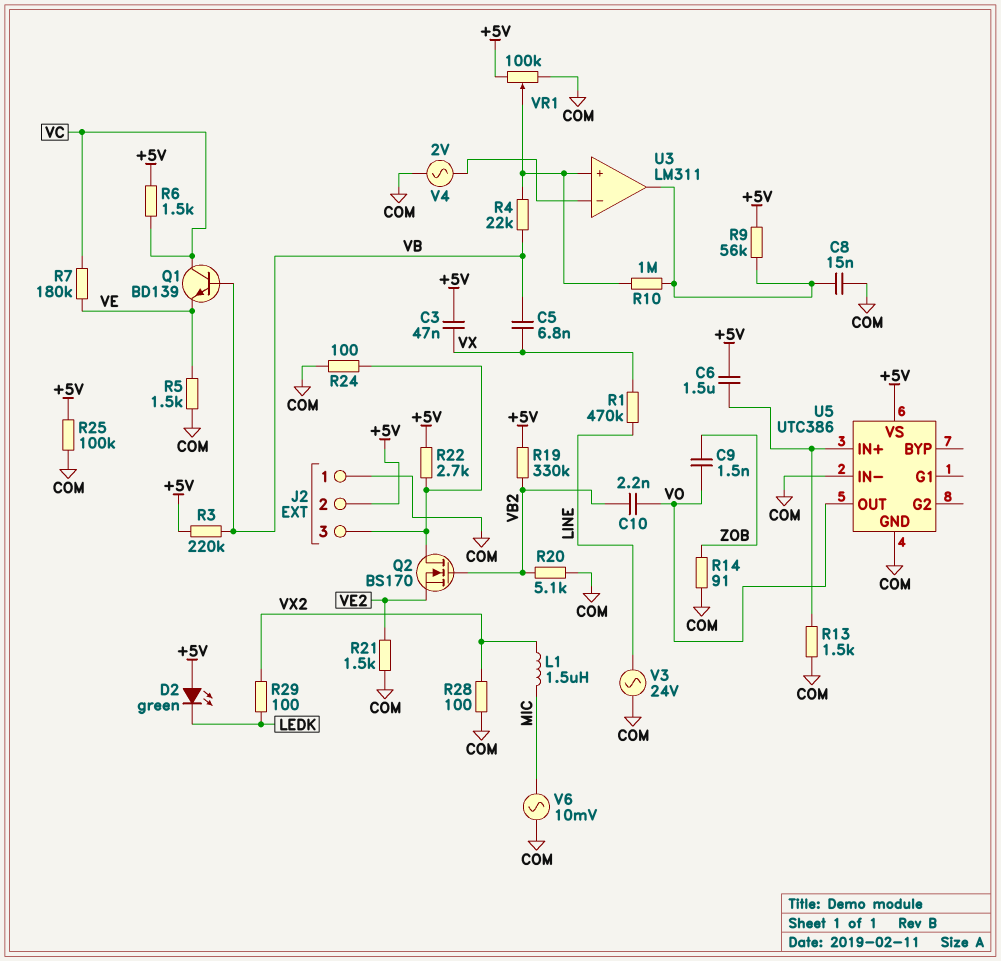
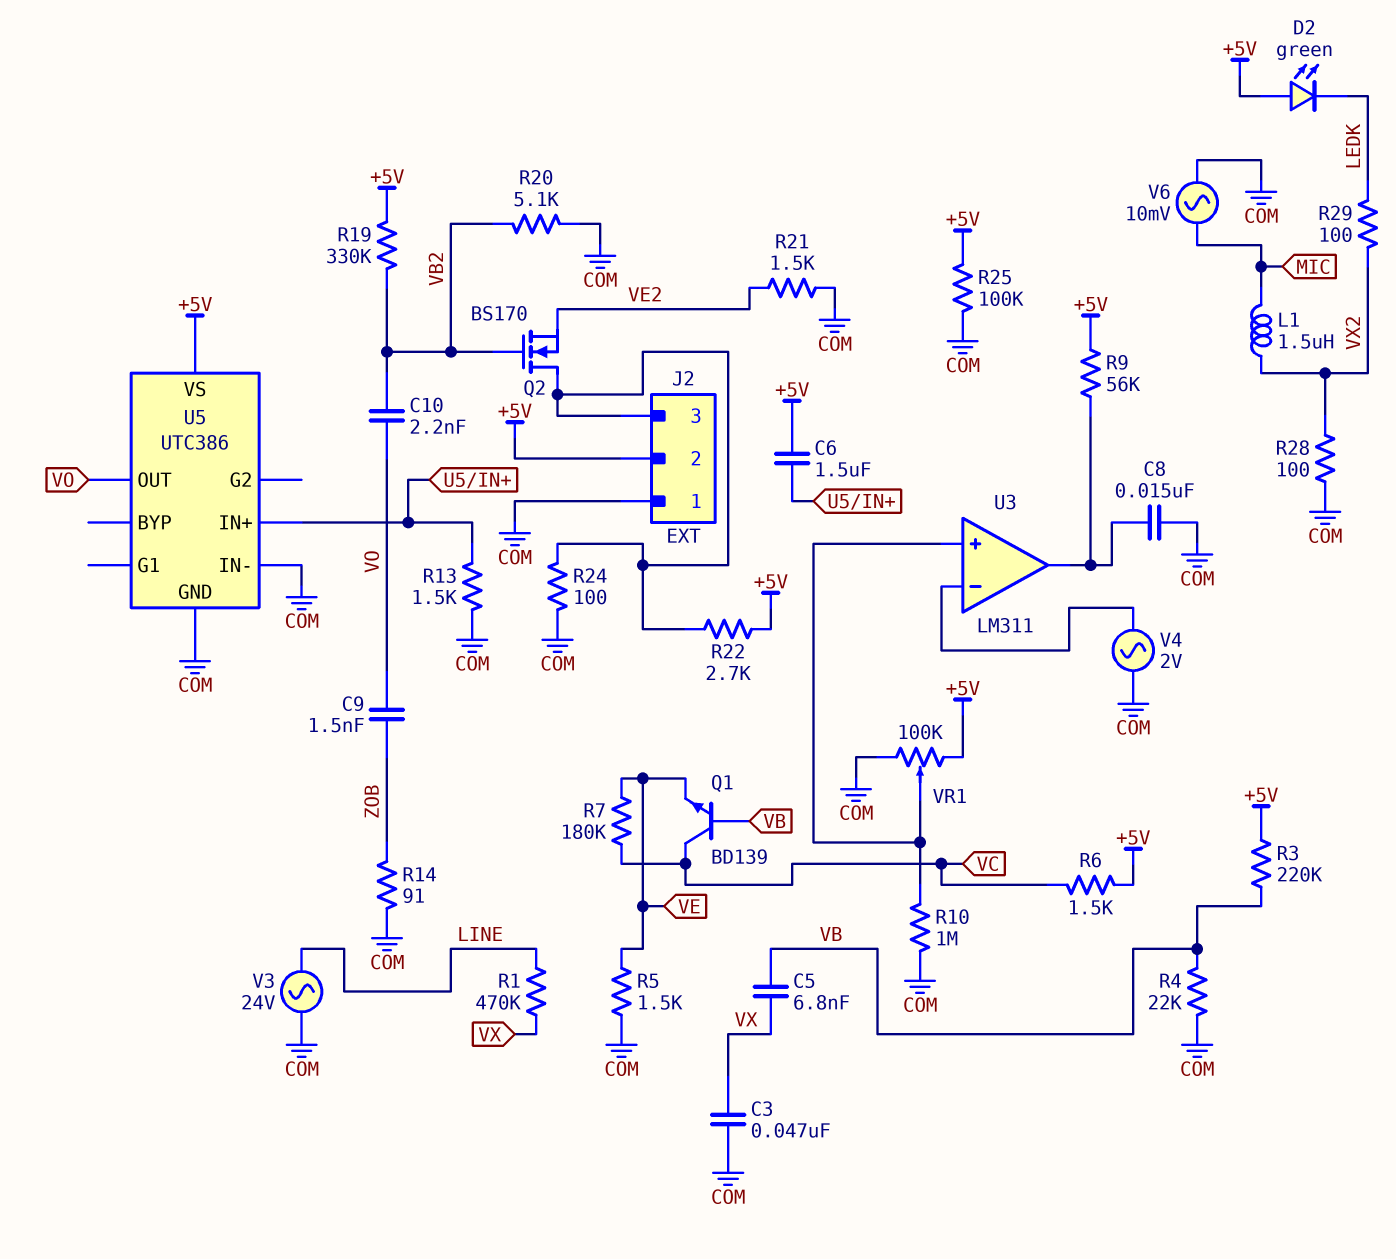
C3: 47nF (+5V, VX) -> 47nF (COM, VX)
R4: 22k (U3/in+, VB) -> 22k (COM, VB)
R10: 1M (U3/in+, U3/out) -> 1M (COM, U3/in+)

